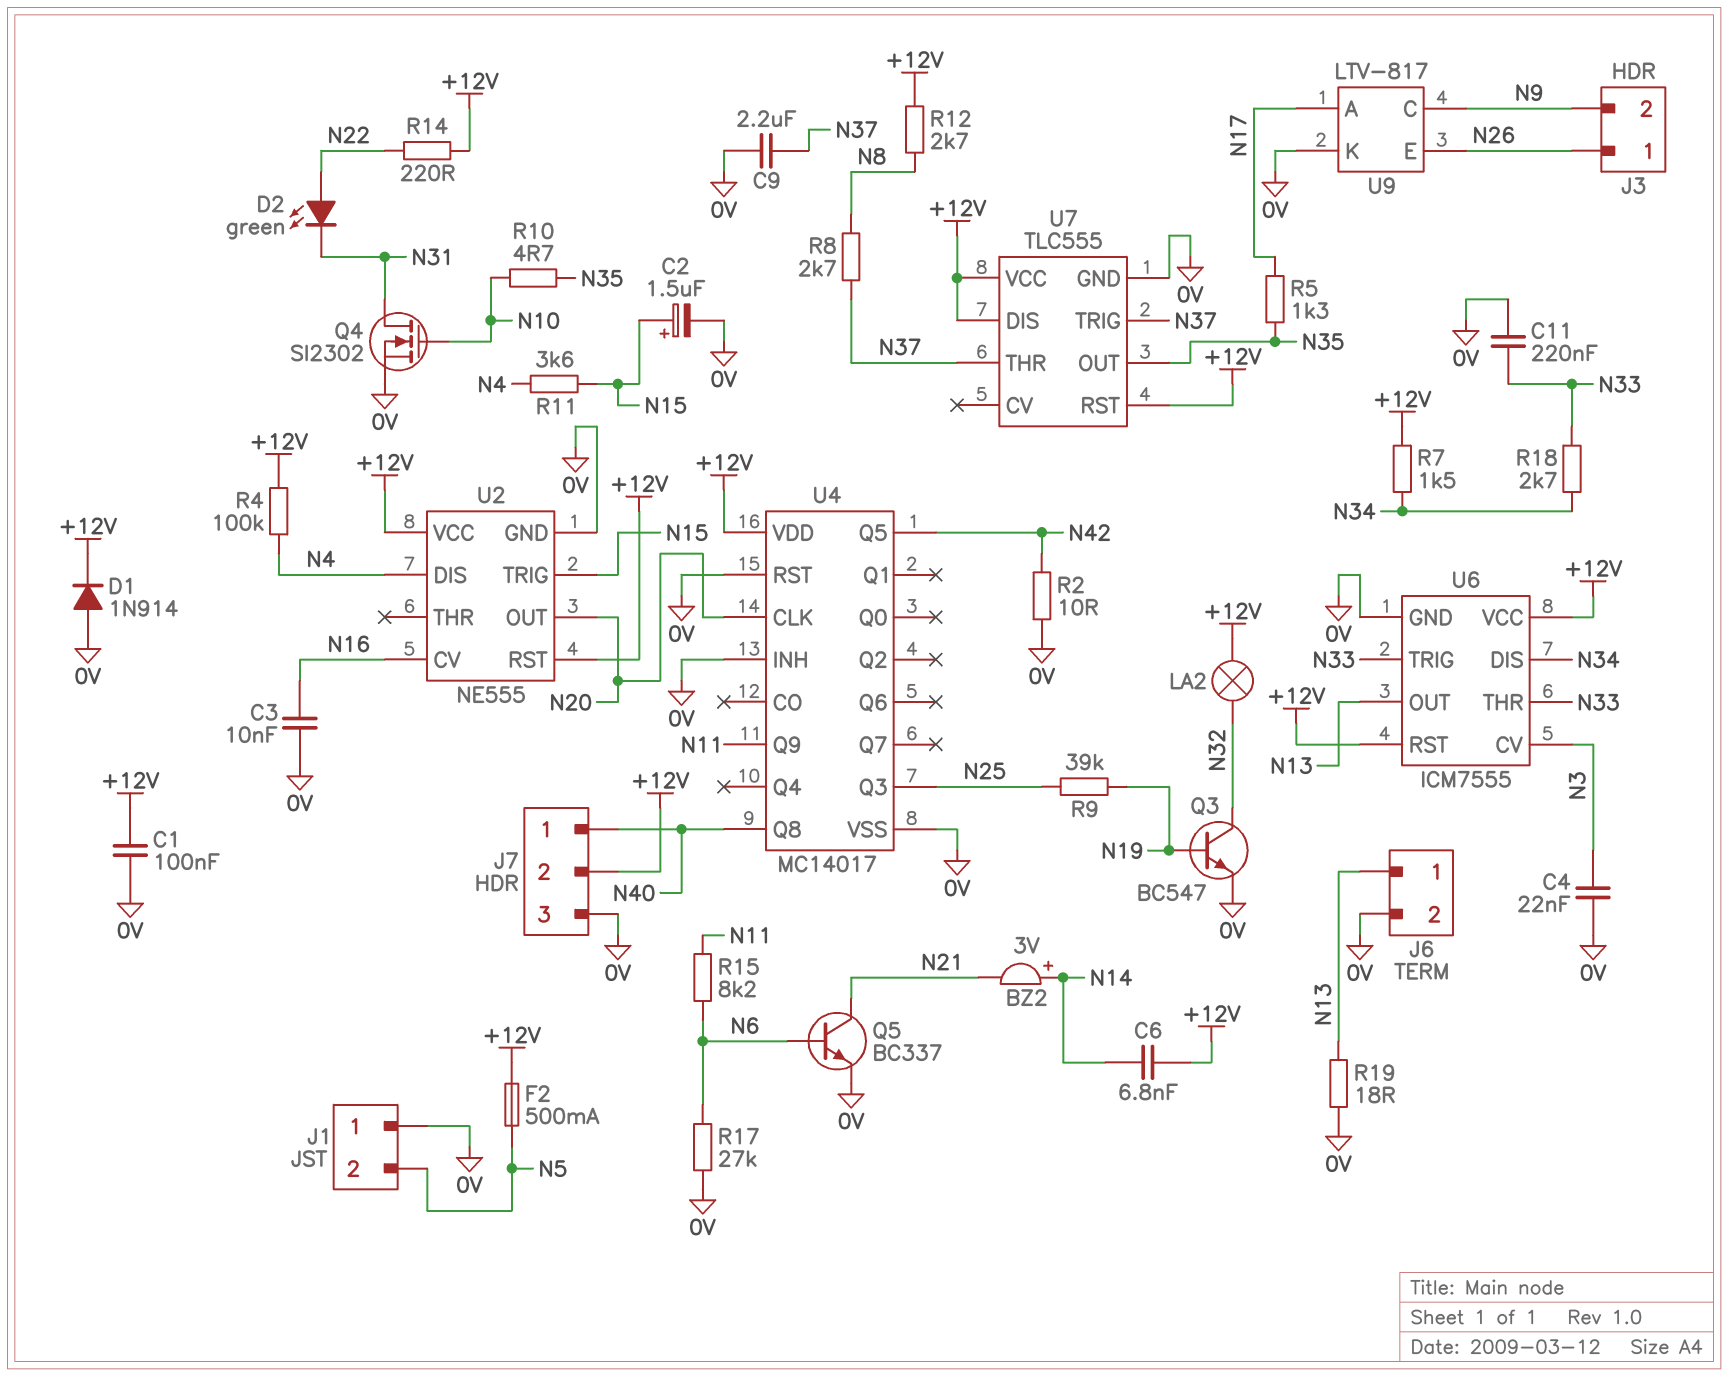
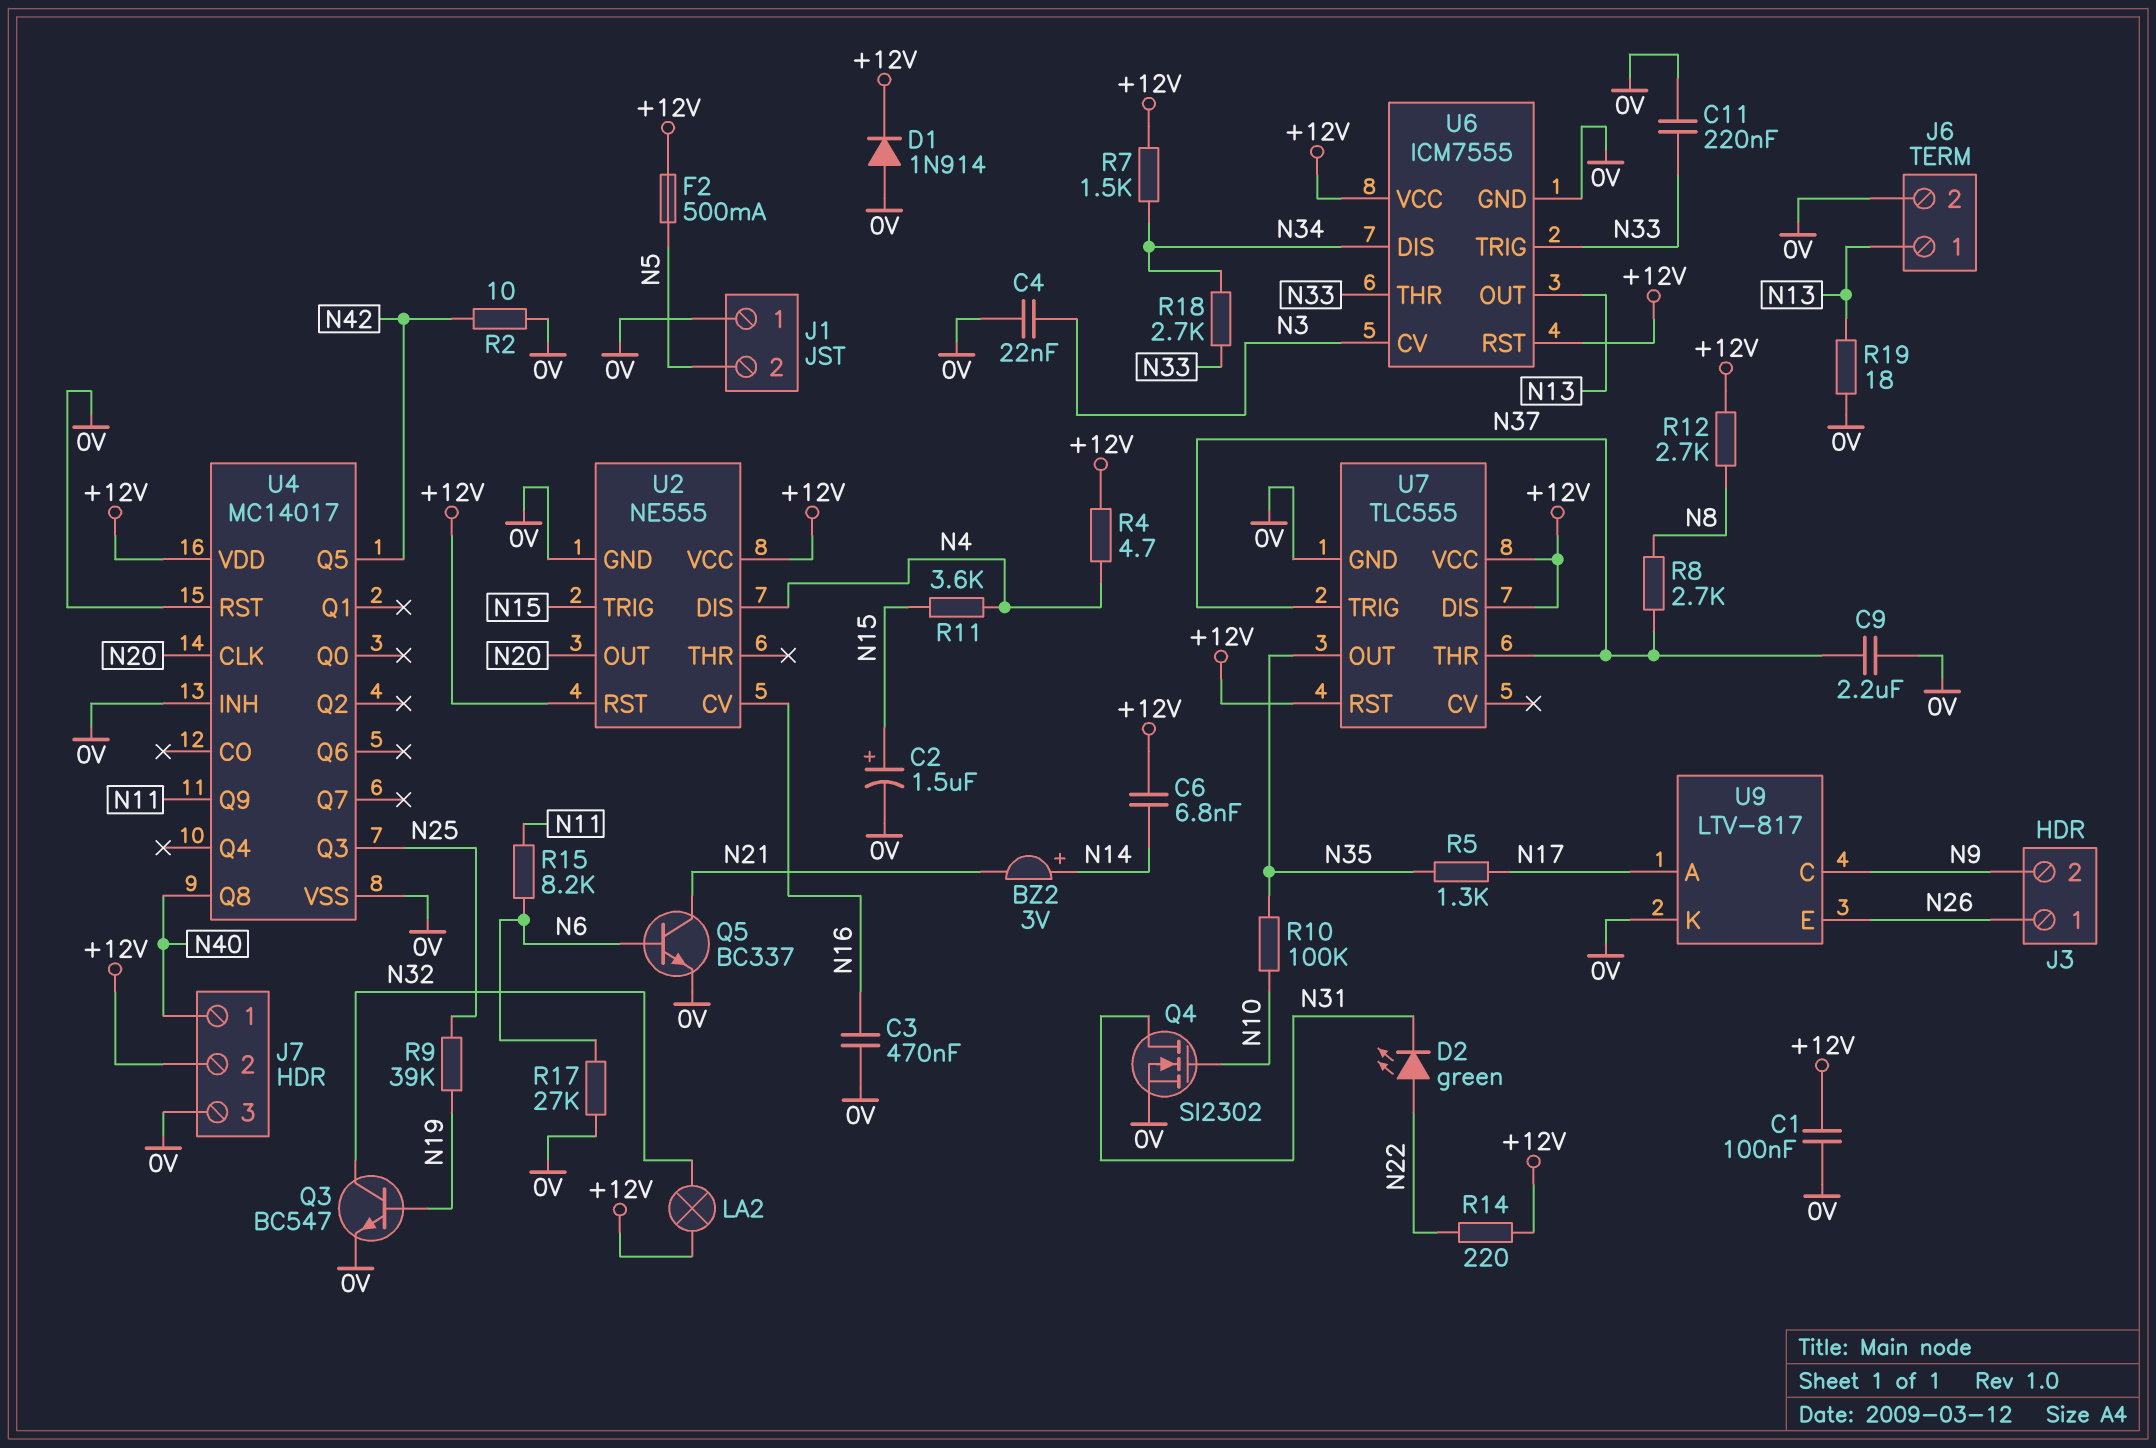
C3: 10nF (0V, N16) -> 470nF (0V, N16)
R4: 100k (+12V, N4) -> 4.7 (+12V, N4)
R10: 4.7 (N10, N35) -> 100k (N10, N35)

